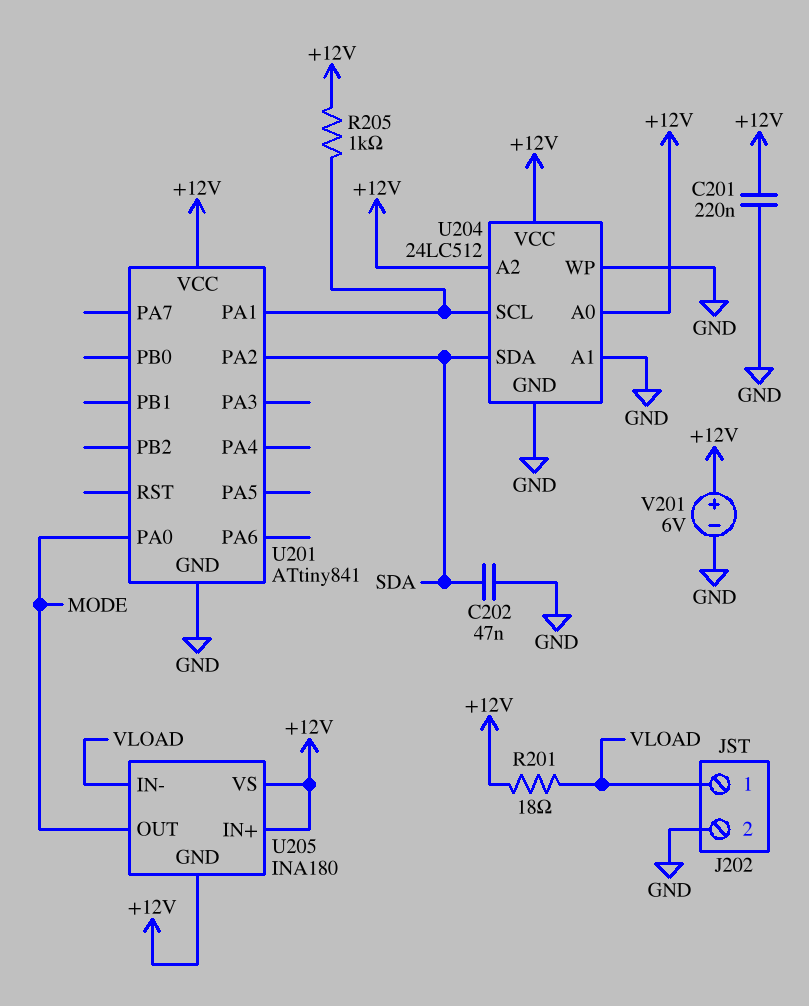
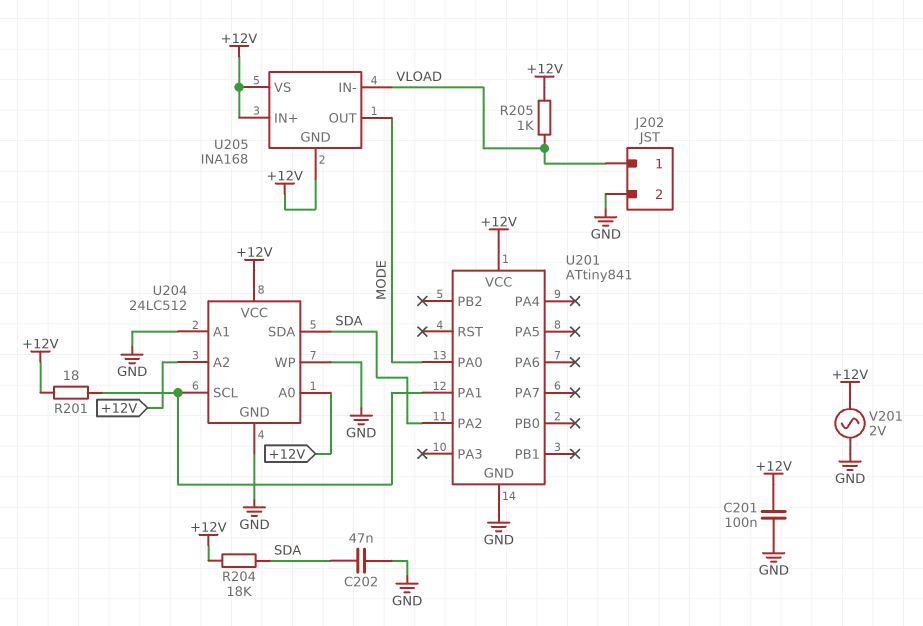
C201: 220nF (+12V, GND) -> 100nF (+12V, GND)
R201: 18 (+12V, VLOAD) -> 18 (+12V, U201/PA1)
R204: none -> 18k (+12V, SDA)
R205: 1k (+12V, U201/PA1) -> 1k (+12V, VLOAD)
U205: INA180 -> INA168
V201: 6V (plus +12V, minus GND) -> AC 2V (+12V, GND)

